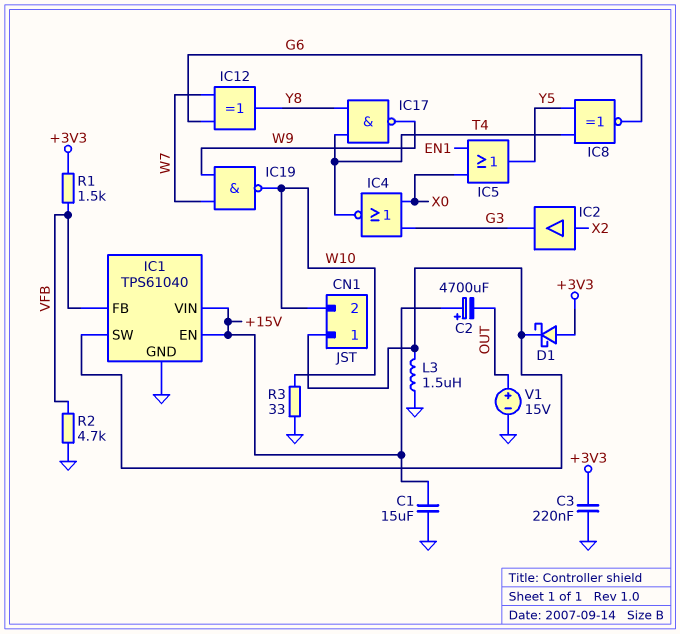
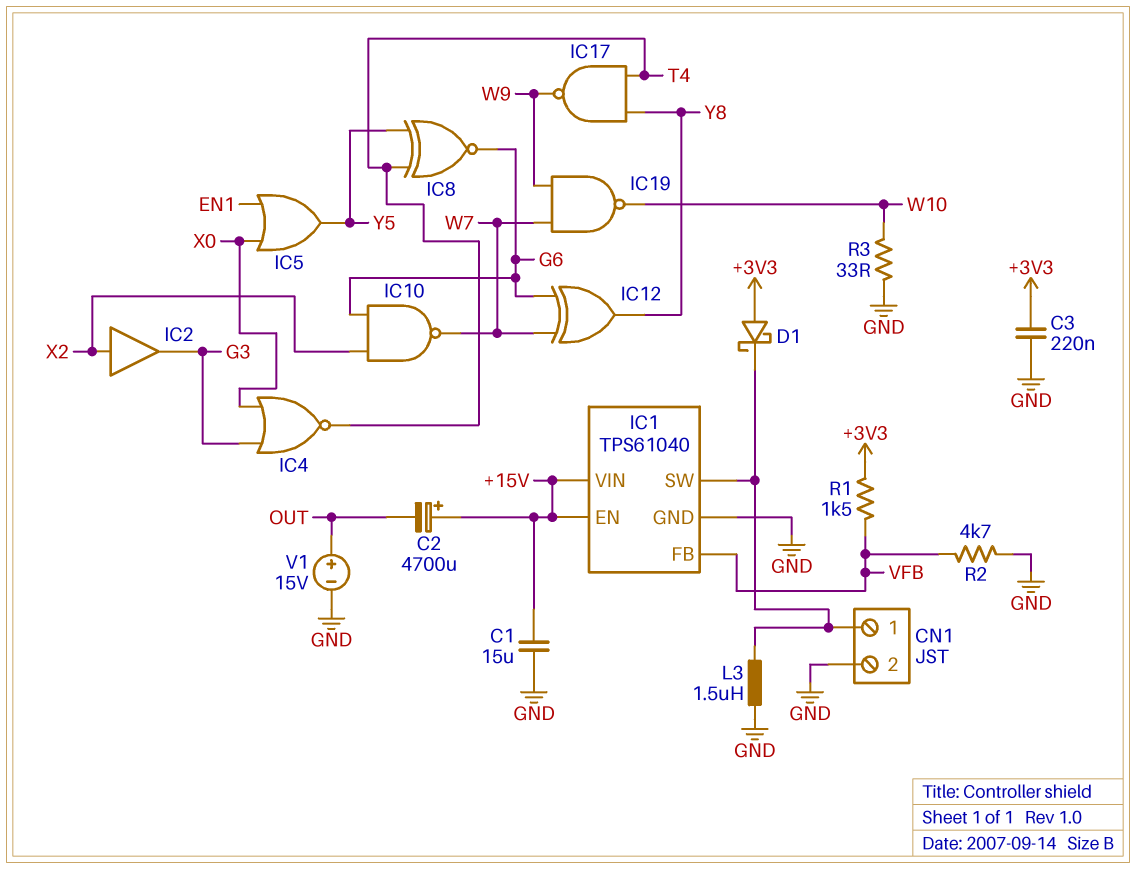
CN1 pin 2: W10 -> GND
IC10: none -> NAND (in G6, in X2, out W7)

